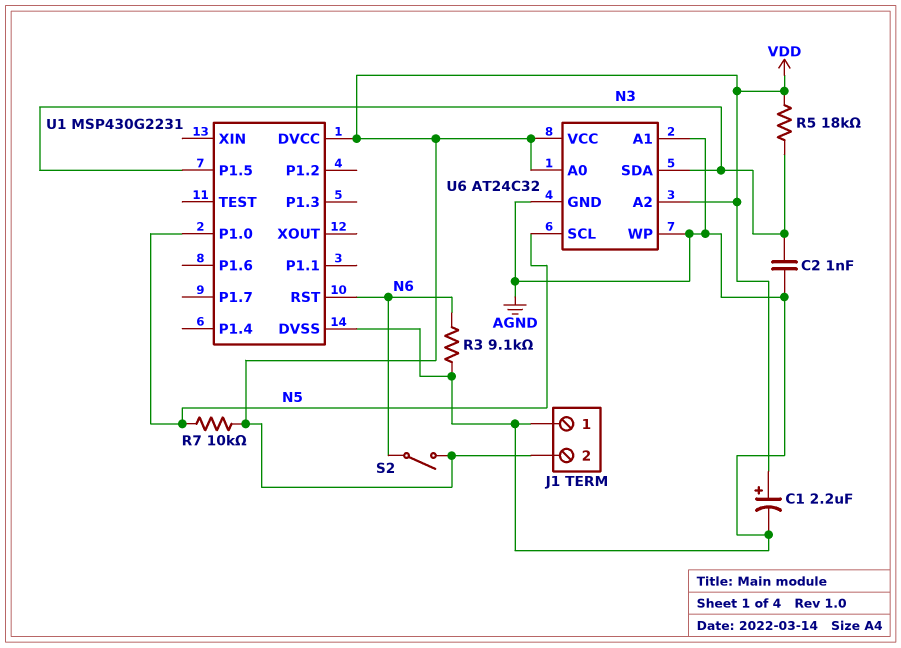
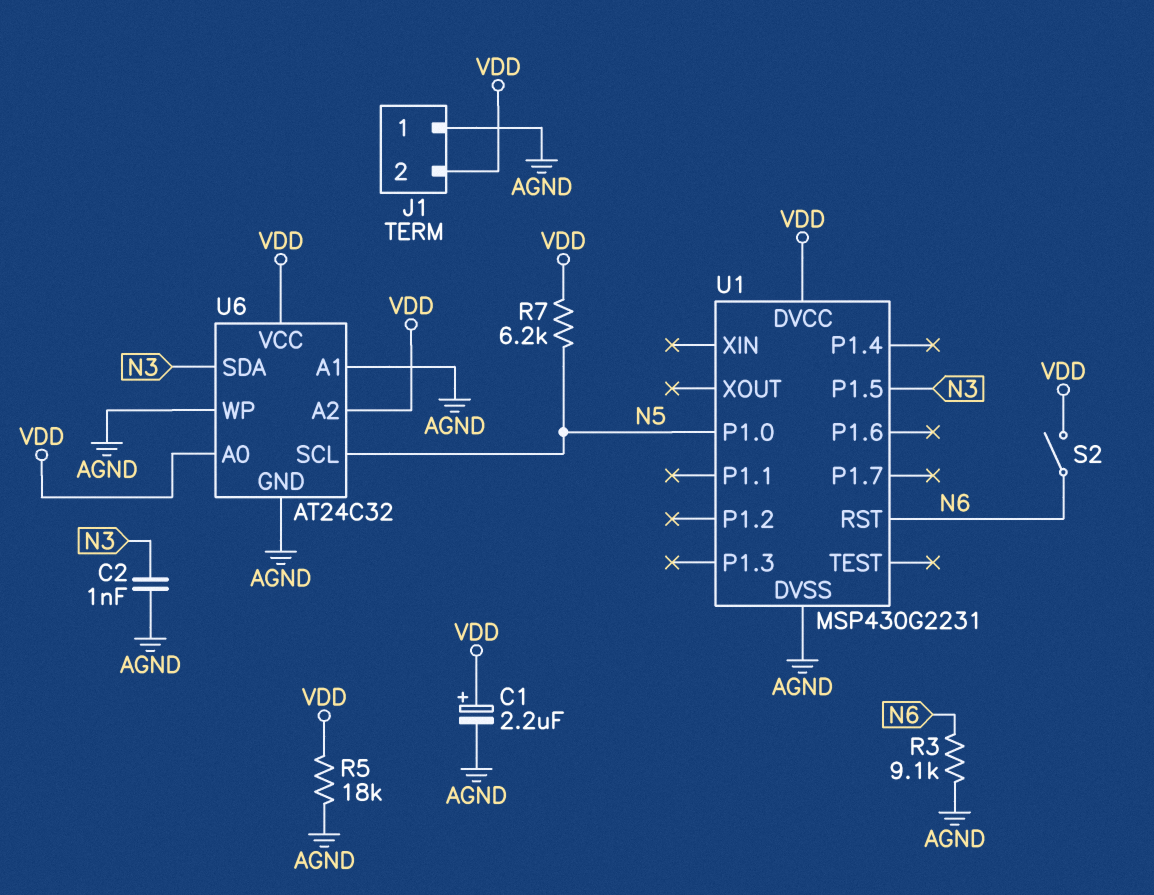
R5: 18k (N3, VDD) -> 18k (AGND, VDD)
R7: 10k (N5, VDD) -> 6.2k (N5, VDD)

